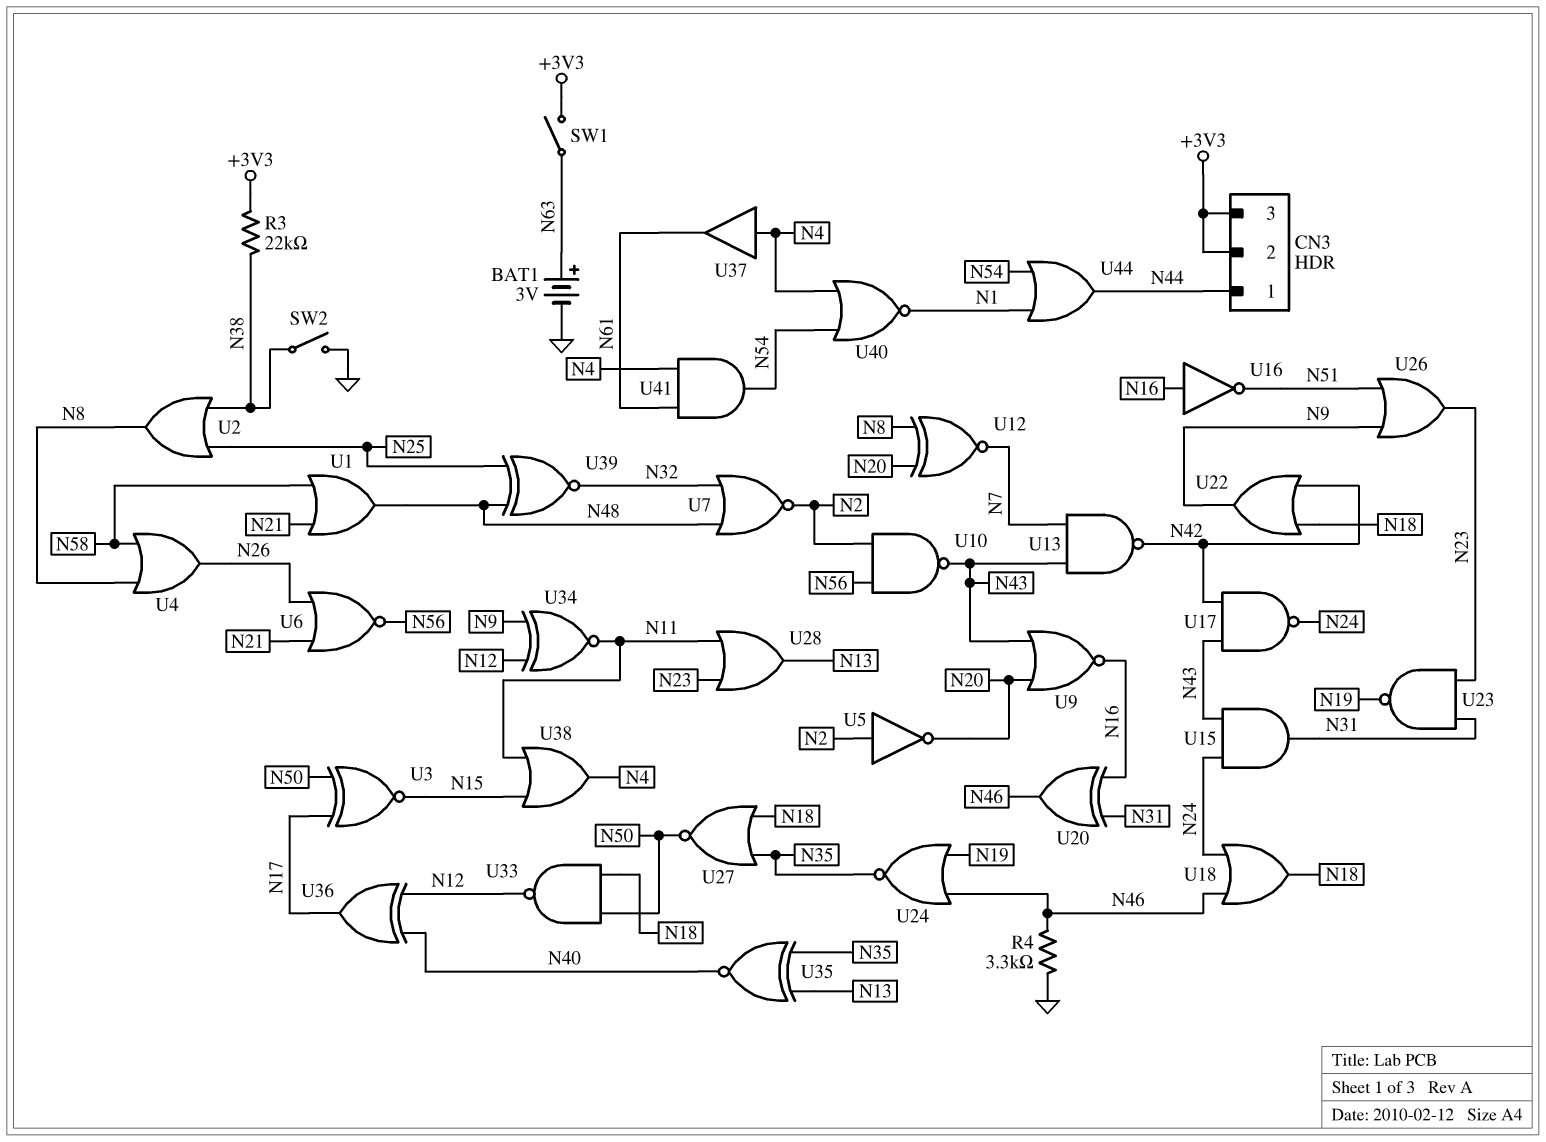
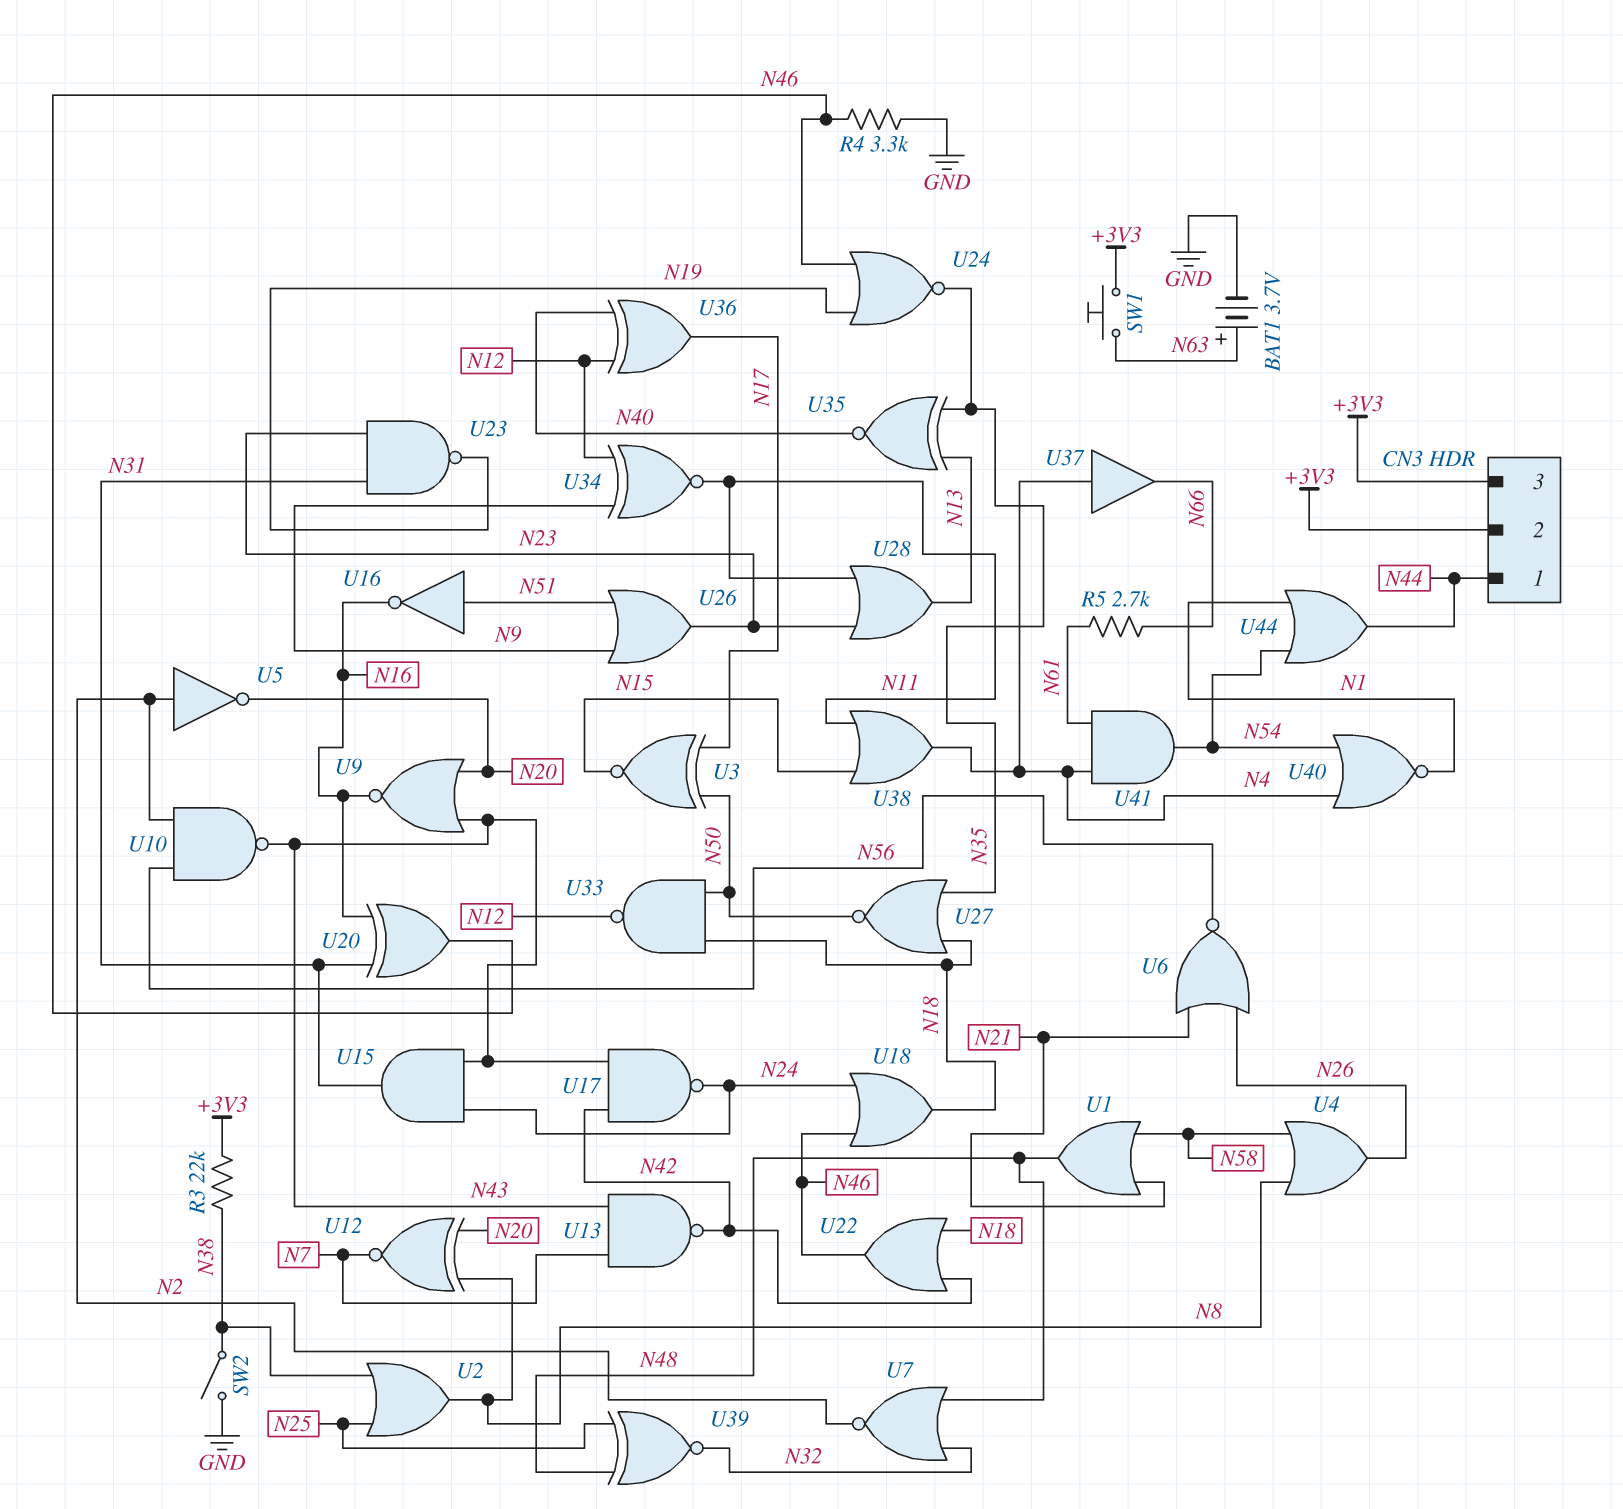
BAT1: 3V (plus N63, minus GND) -> 3.7V (plus N63, minus GND)
R5: none -> 2.7k (N61, N66)
SW1: switch (+3V3, N63) -> button (+3V3, N63)
U16: NOT (in N16, out N51) -> NOT (in N51, out N16)
U22: OR (in N18, in N42, out N9) -> OR (in N18, in N42, out N46)
U37: buffer (in N4, out N61) -> buffer (in N4, out N66)

